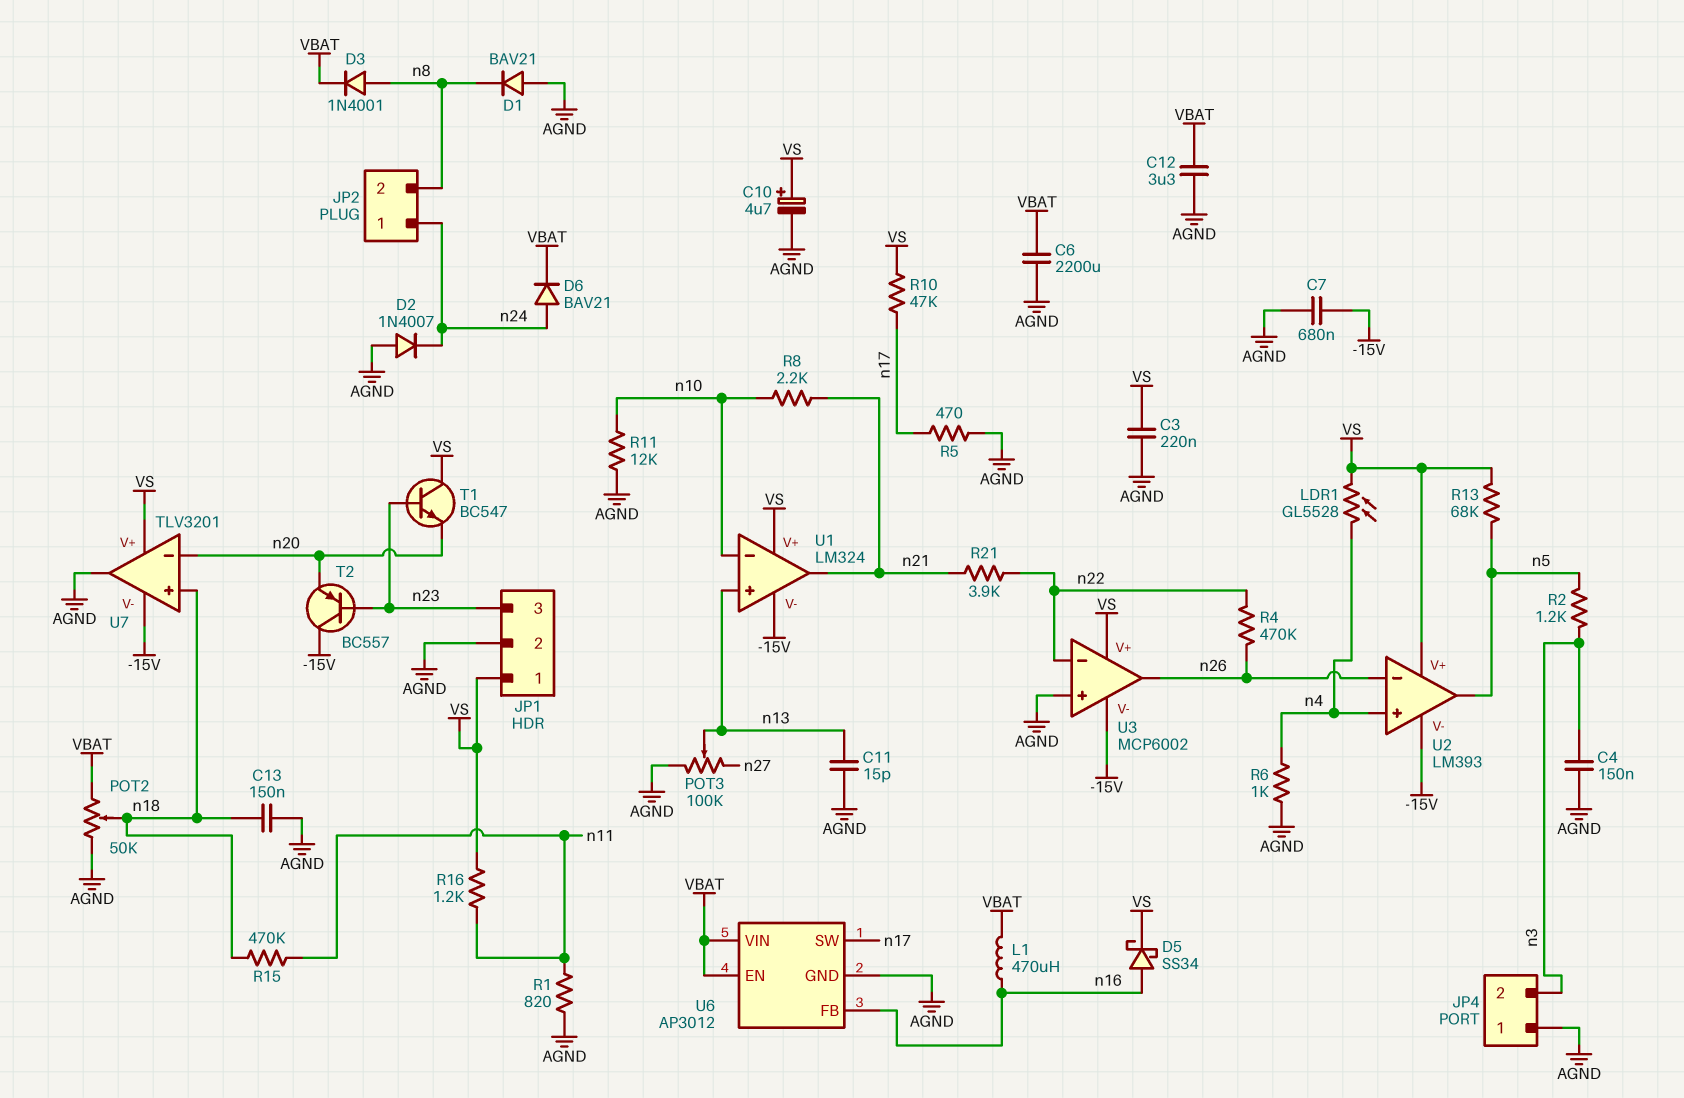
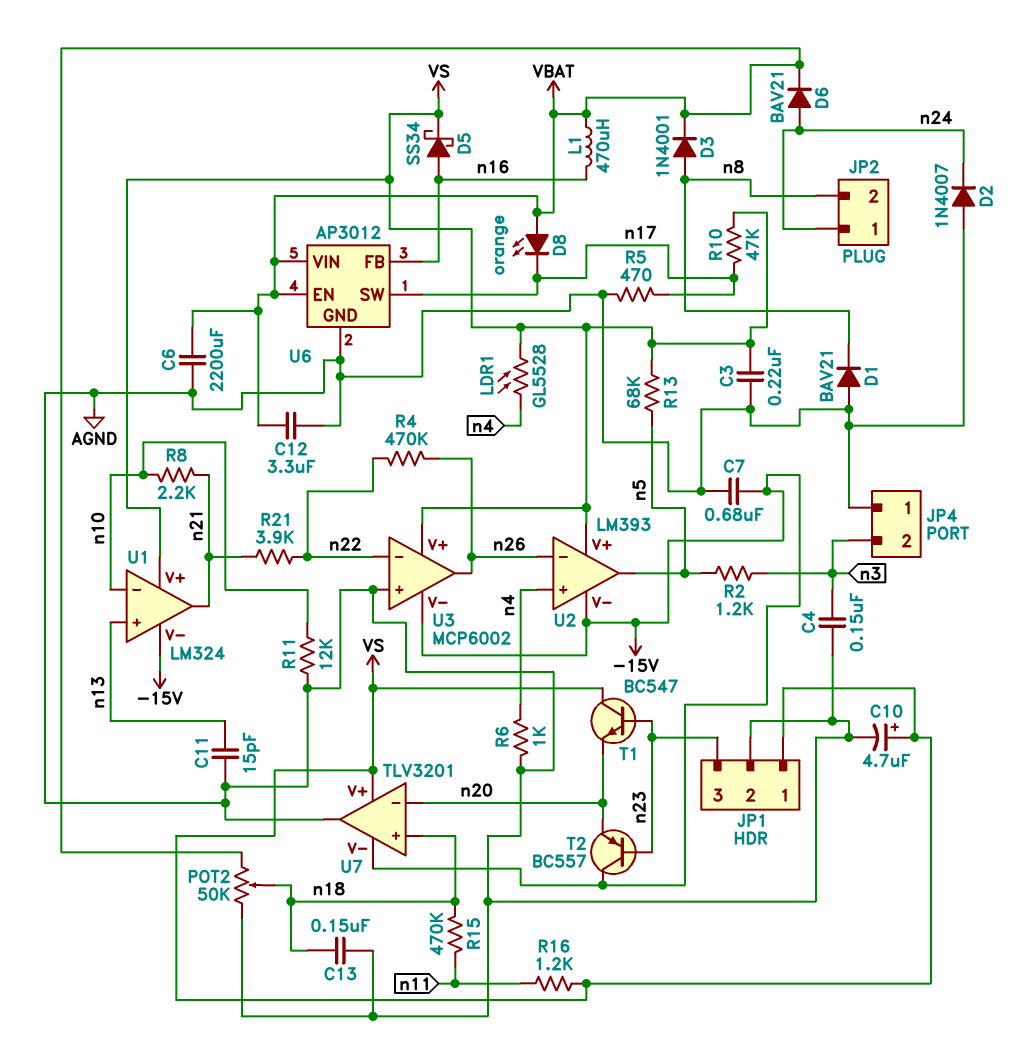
D8: none -> LED orange (A VBAT, K n17)
POT3: 100k (AGND, n27, wiper n13) -> none
R1: 820 (AGND, n11) -> none

